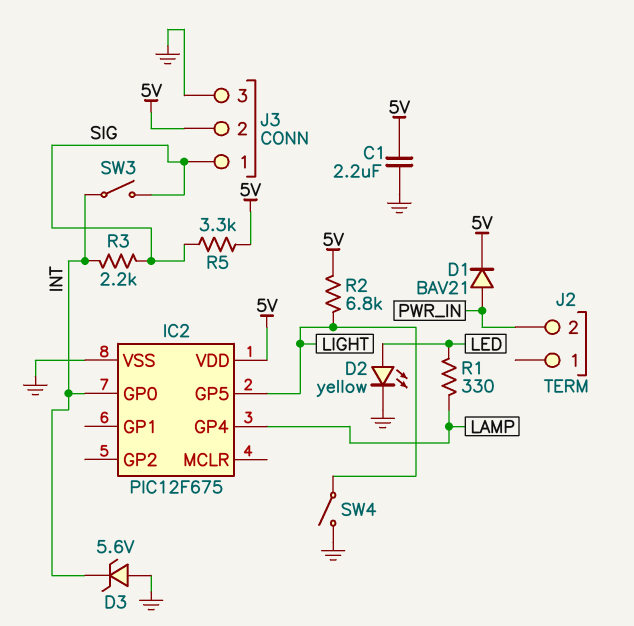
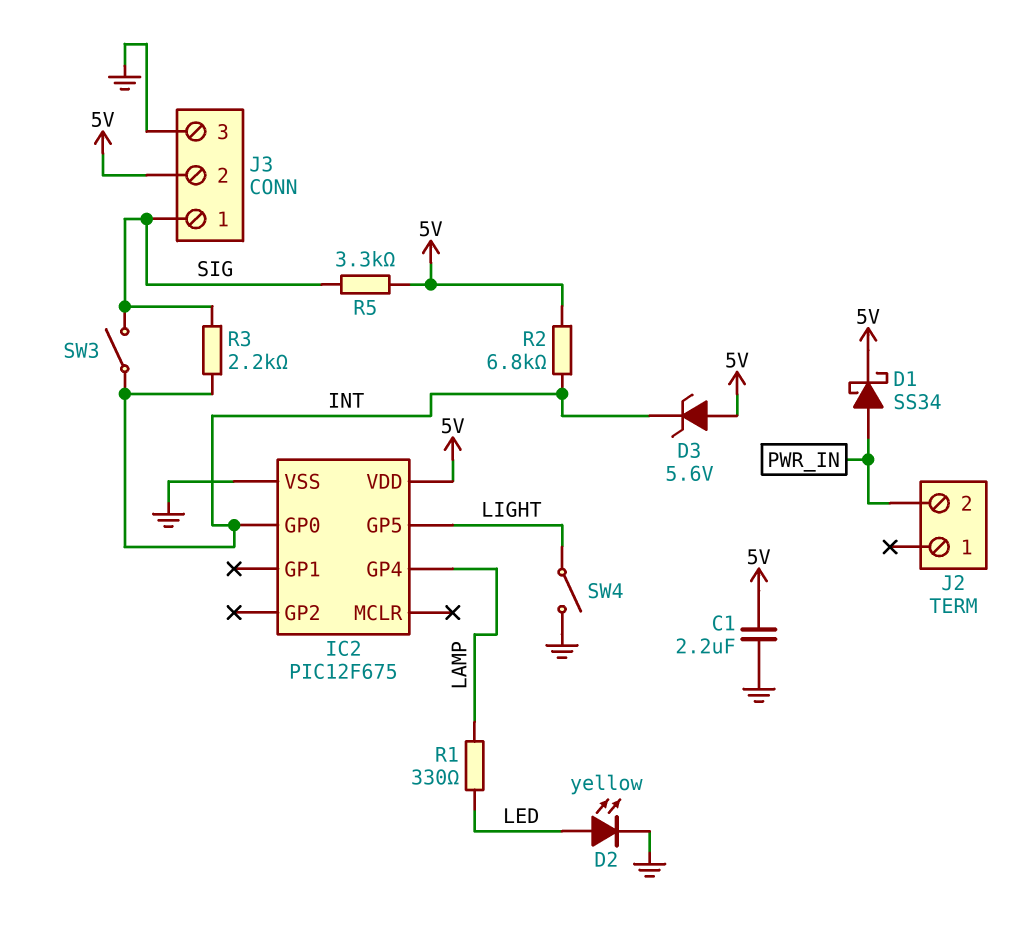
D1: diode BAV21 (A PWR_IN, K 5V) -> schottky SS34 (A PWR_IN, K 5V)
D3: zener 5.6V (A GND, K INT) -> zener 5.6V (A 5V, K INT)
R2: 6.8k (5V, LIGHT) -> 6.8k (5V, INT)

